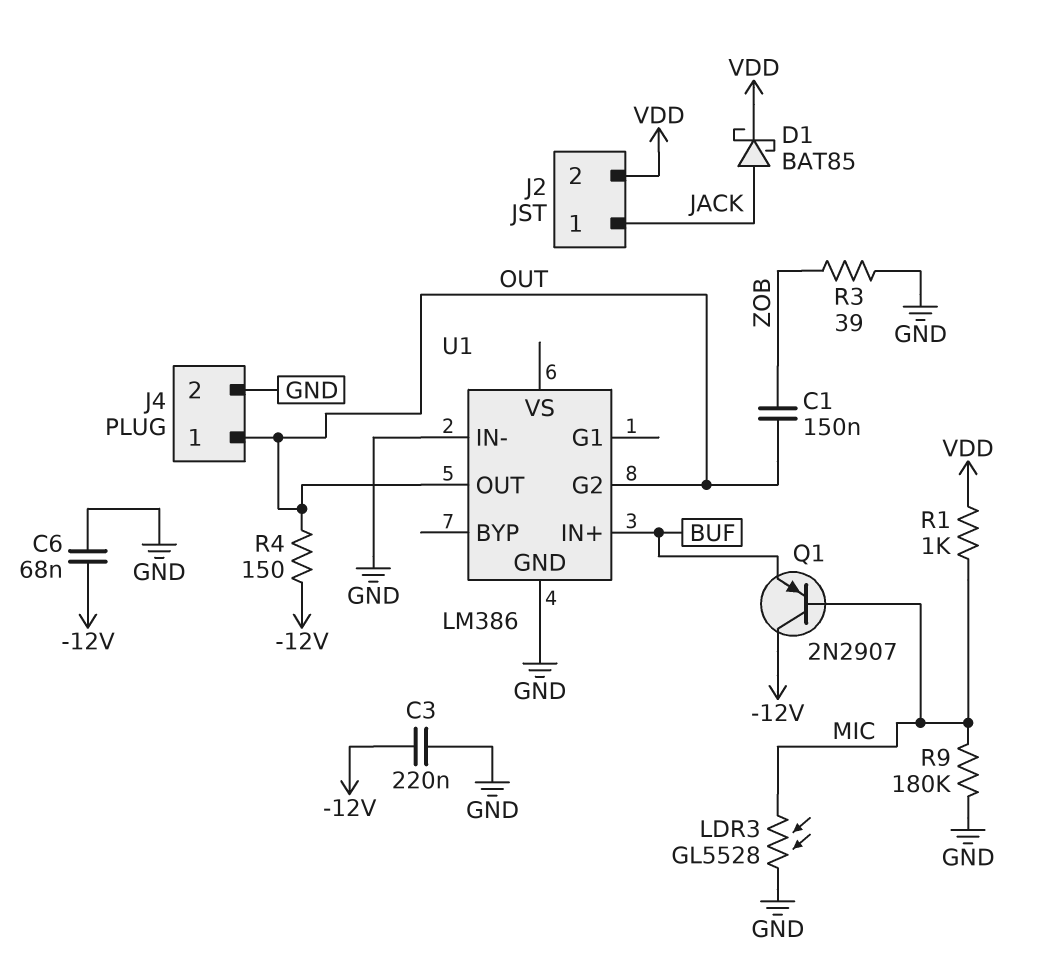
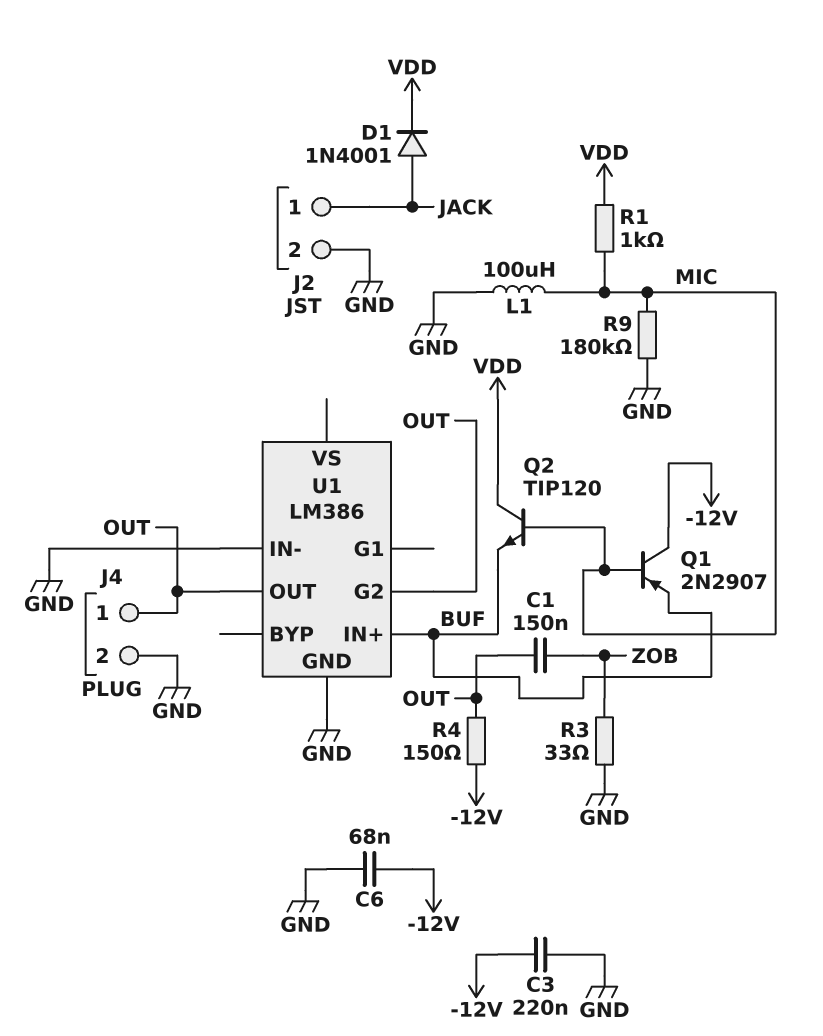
D1: schottky BAT85 (A JACK, K VDD) -> diode 1N4001 (A JACK, K VDD)
J2 pin 2: VDD -> GND
L1: none -> 100uH (GND, MIC)
LDR3: GL5528 (GND, MIC) -> none
Q2: none -> NPN TIP120 (B MIC, C VDD, E BUF)
R3: 39 (GND, ZOB) -> 33 (GND, ZOB)

